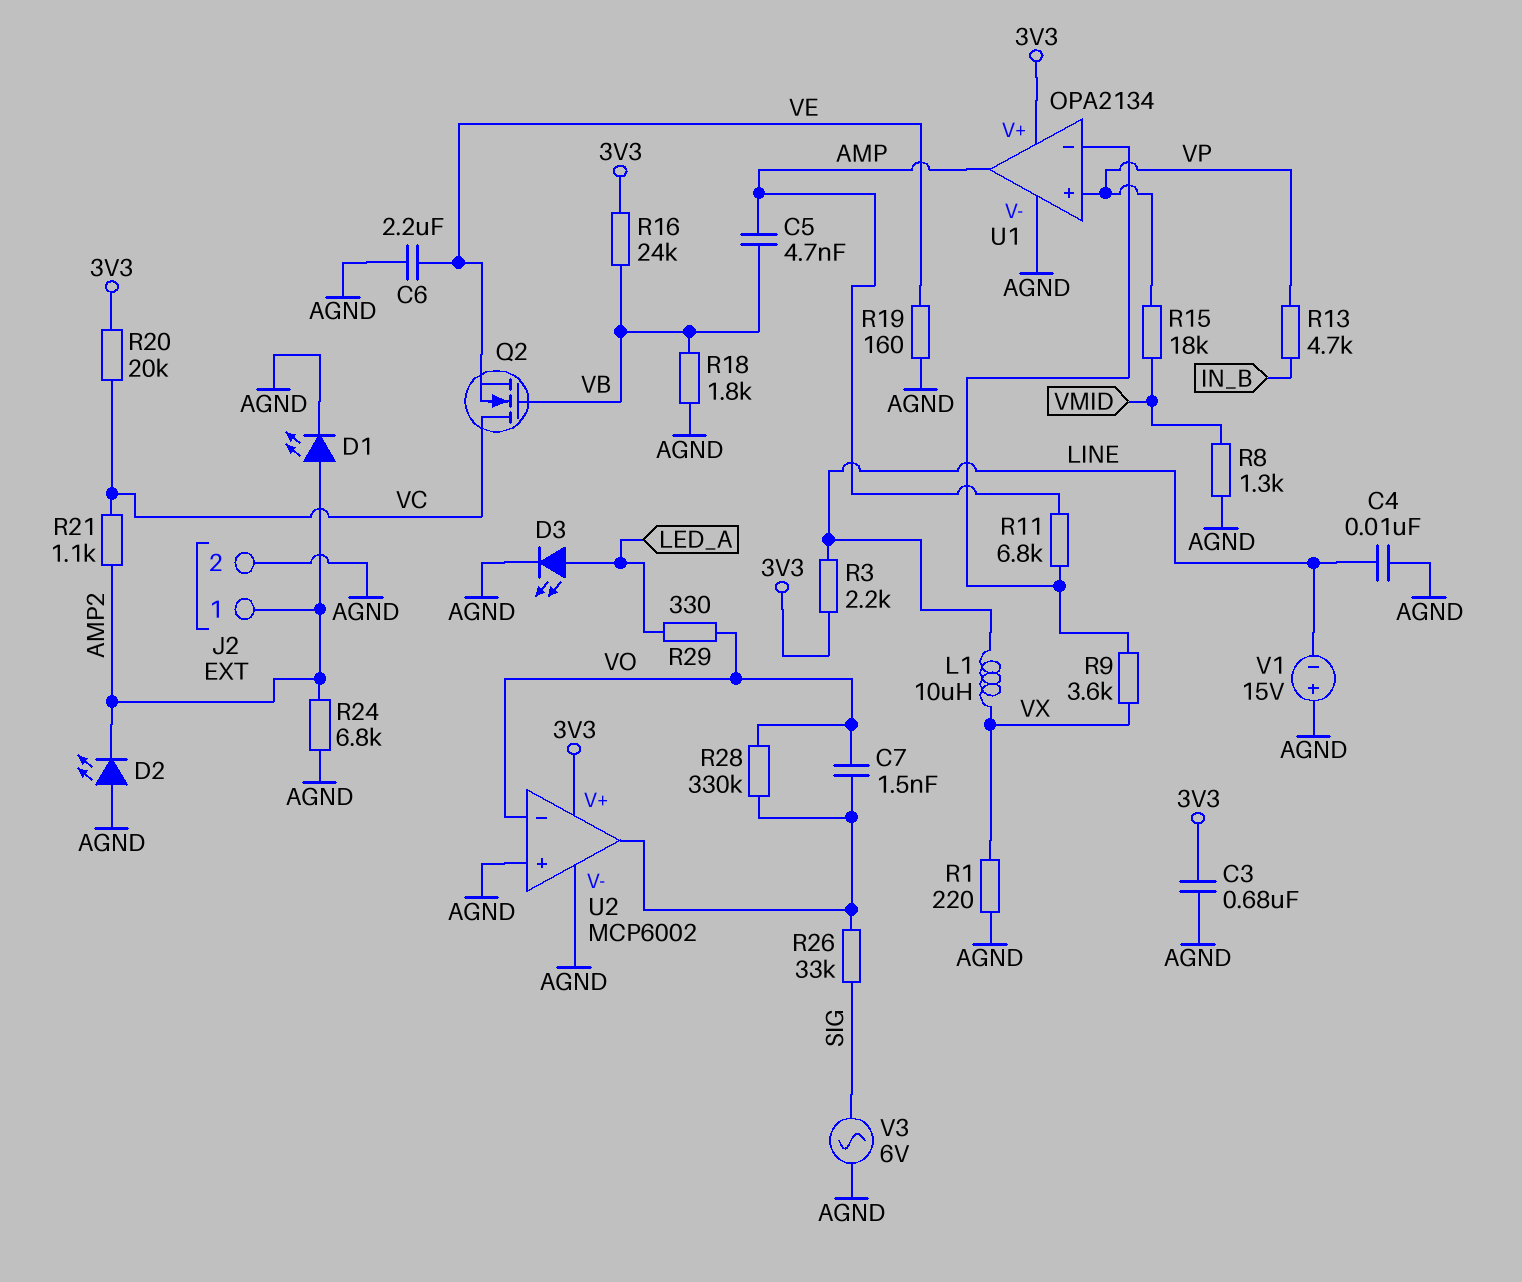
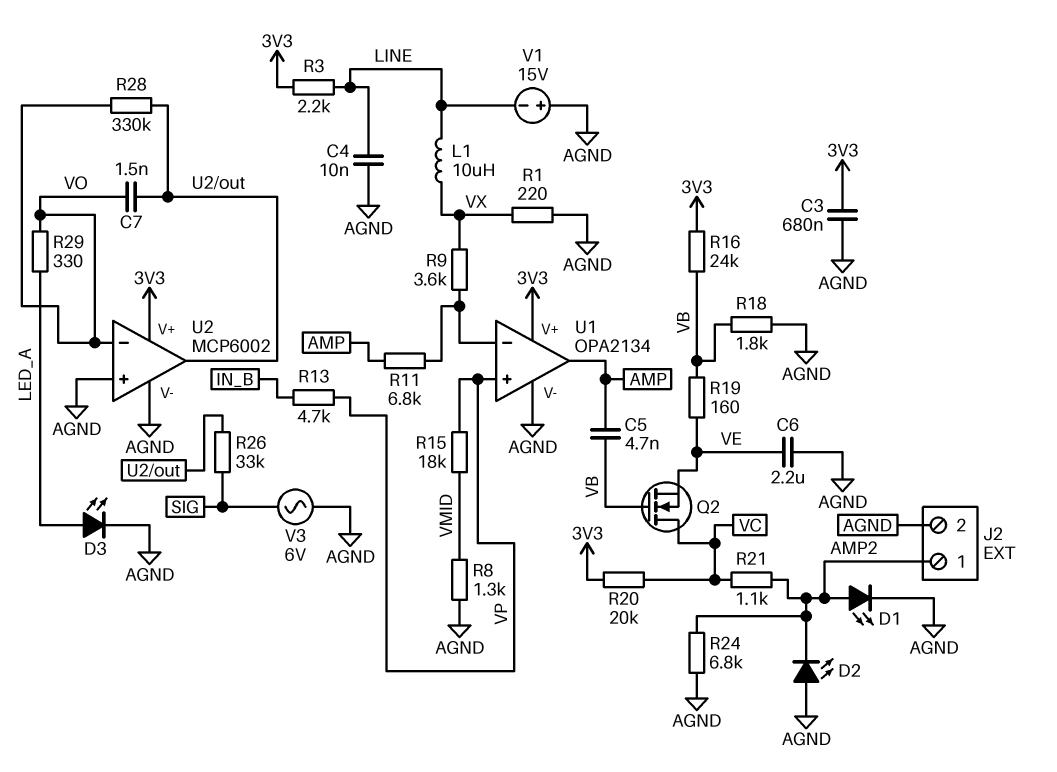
R19: 160 (AGND, VE) -> 160 (VB, VE)

